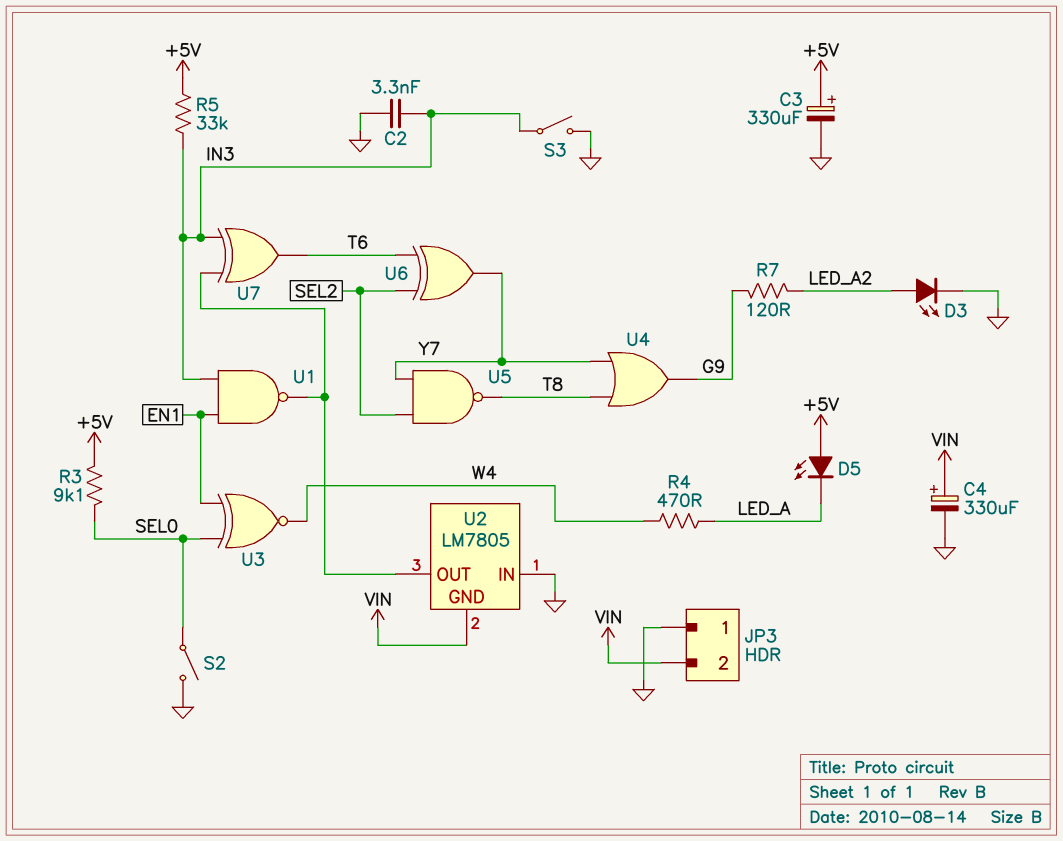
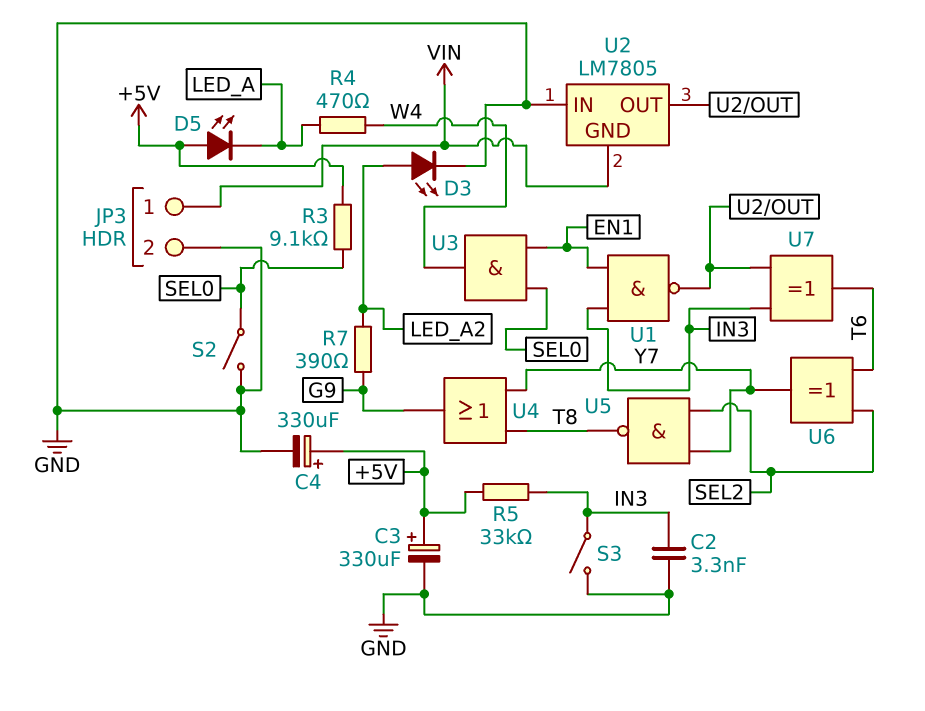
C4: 330uF (plus VIN, minus GND) -> 330uF (plus +5V, minus GND)
JP3 pin 1: GND -> VIN
JP3 pin 2: VIN -> GND
R7: 120 (G9, LED_A2) -> 390 (G9, LED_A2)
U3: XNOR (in EN1, in SEL0, out W4) -> AND (in EN1, in SEL0, out W4)

